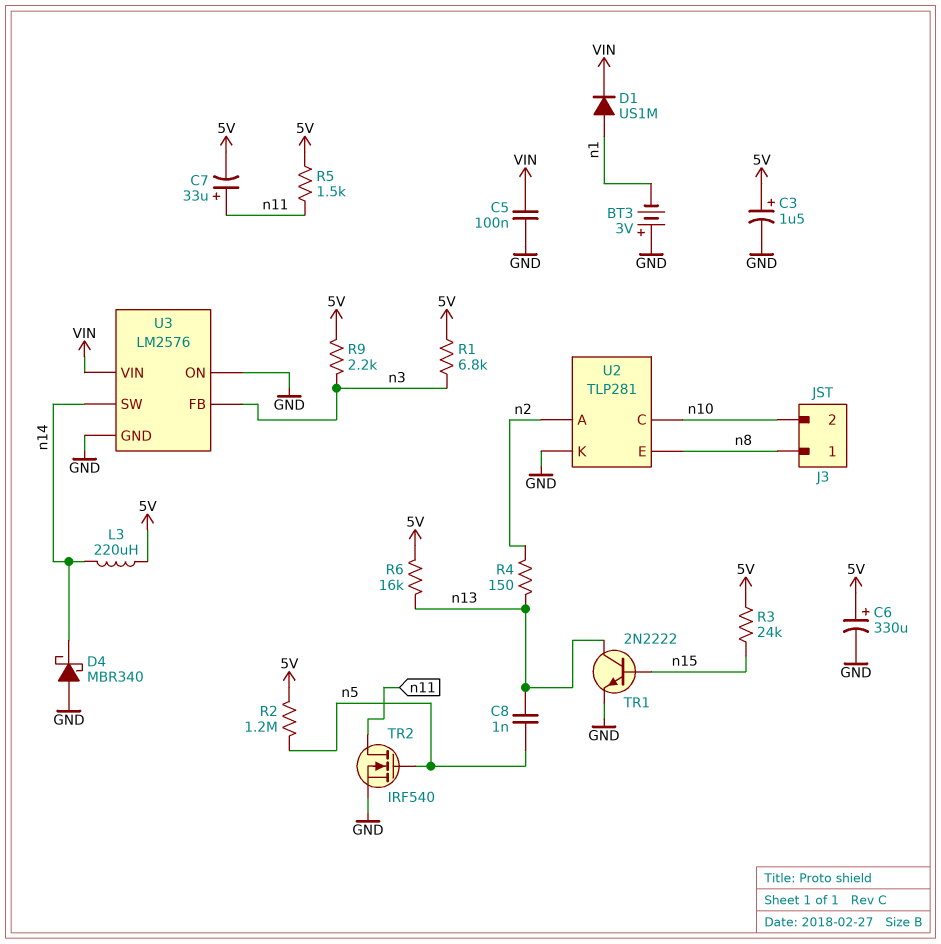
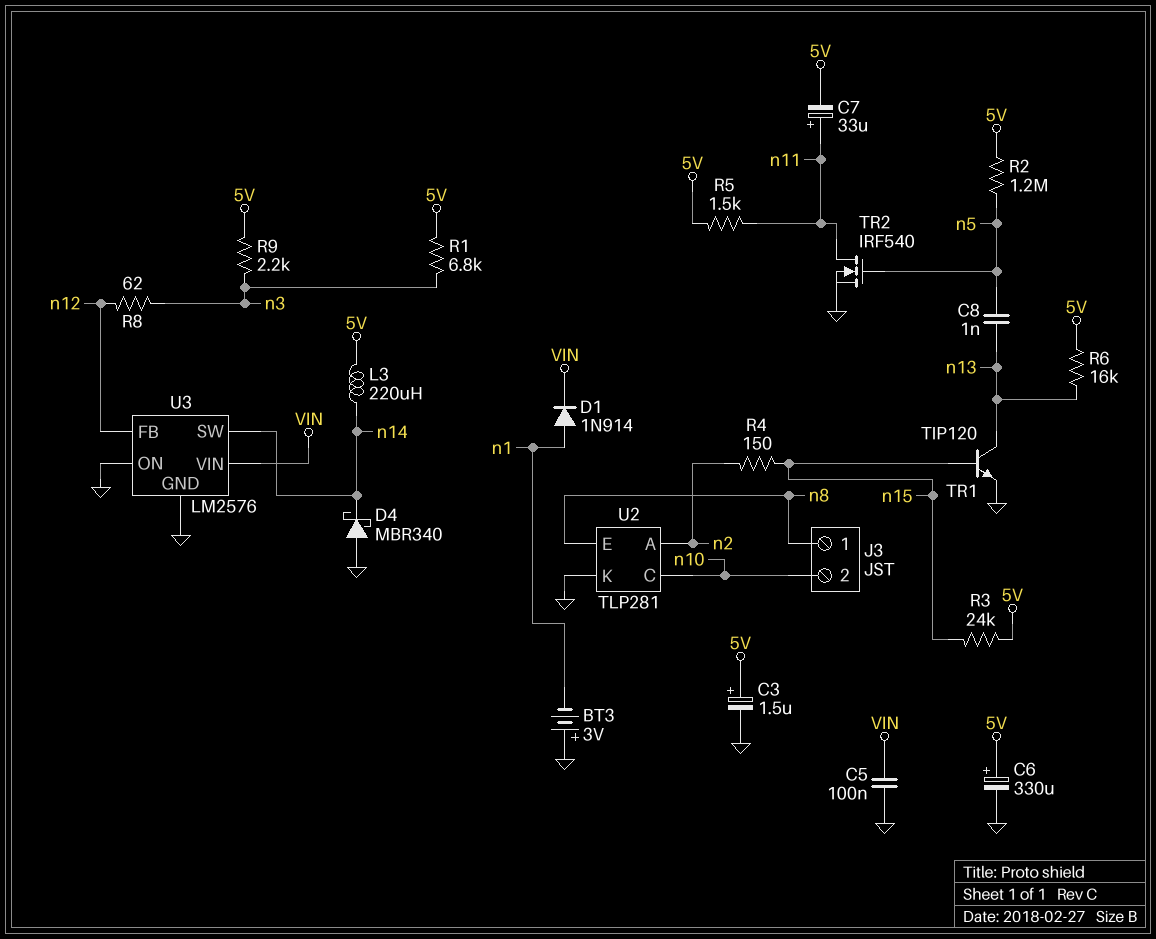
D1: diode US1M (A n1, K VIN) -> diode 1N914 (A n1, K VIN)
R4: 150 (n2, n13) -> 150 (n2, n15)
R8: none -> 62 (n3, n12)
TR1: NPN 2N2222 (B n15, C n13, E GND) -> NPN TIP120 (B n15, C n13, E GND)
U3 pin FB: n3 -> n12

